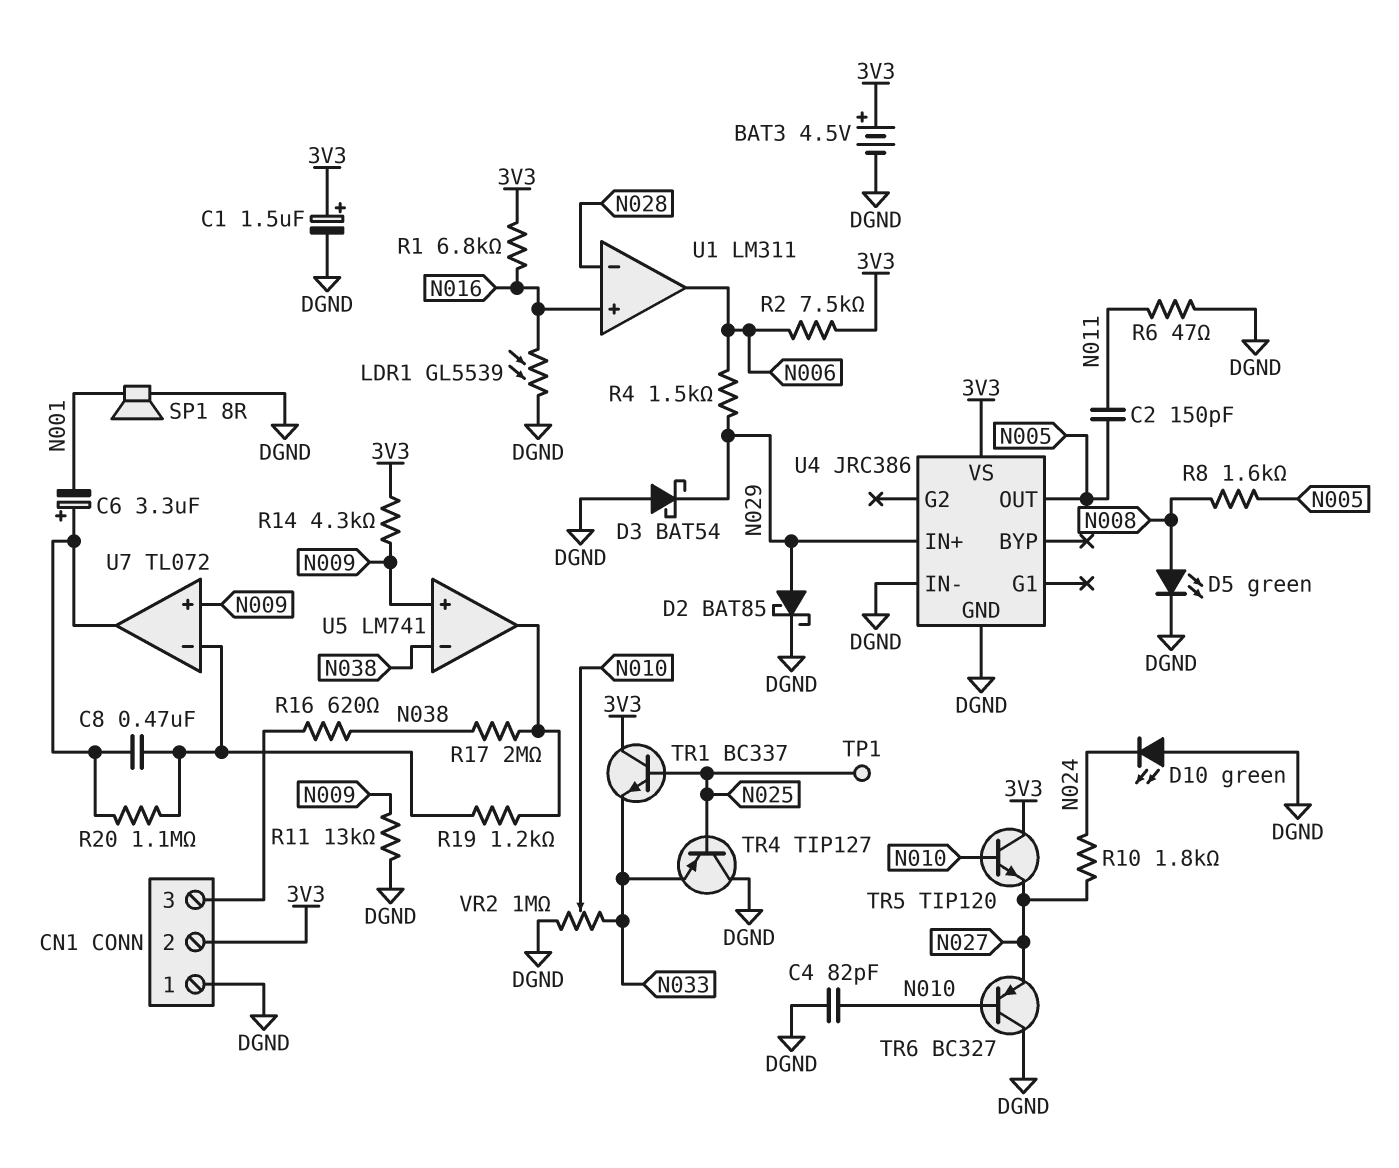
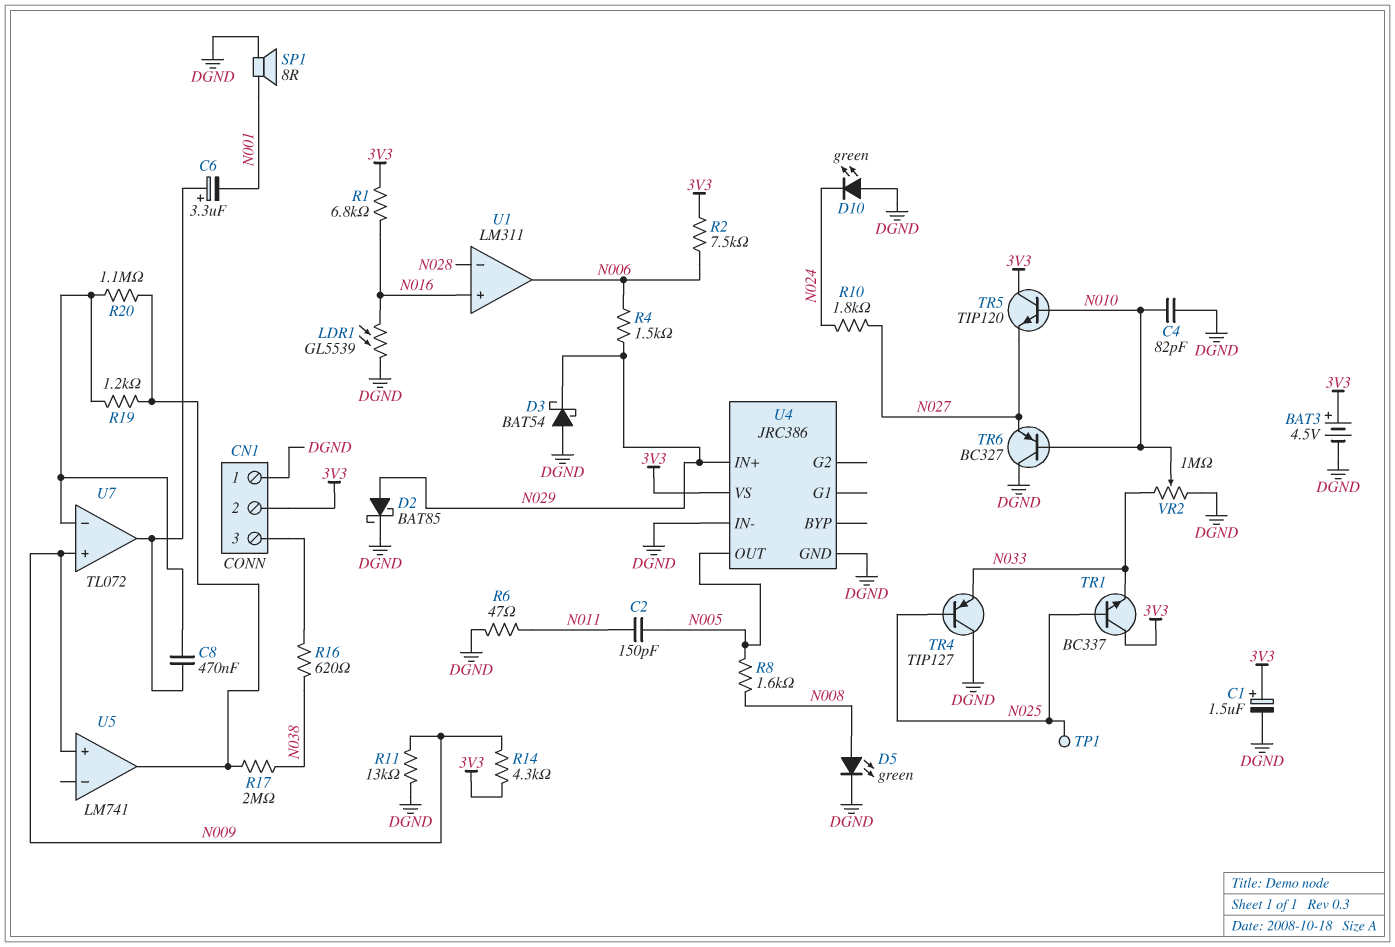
R20: 1.1M (U7/in-, U7/out) -> 1.1M (U5/out, U7/in-)
U5 pin in-: N038 -> none

